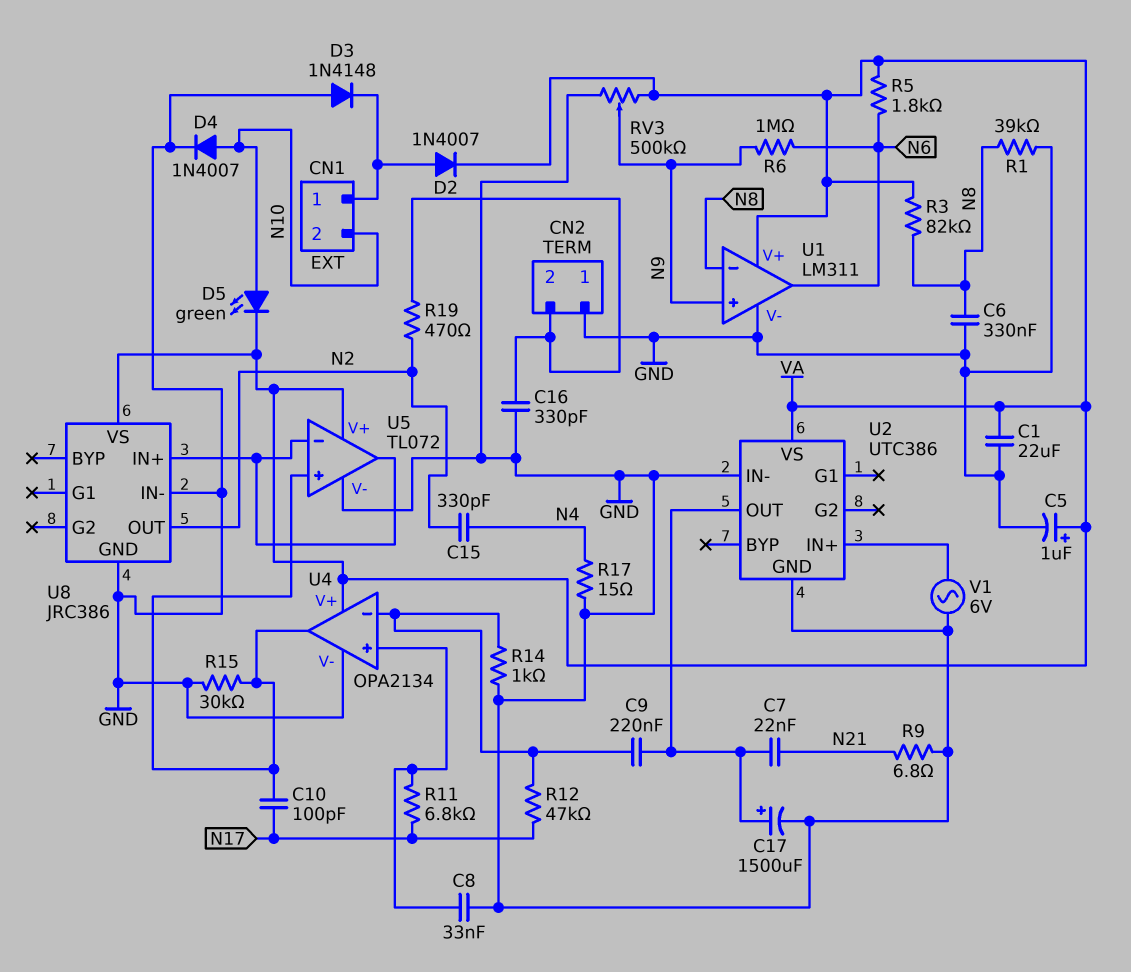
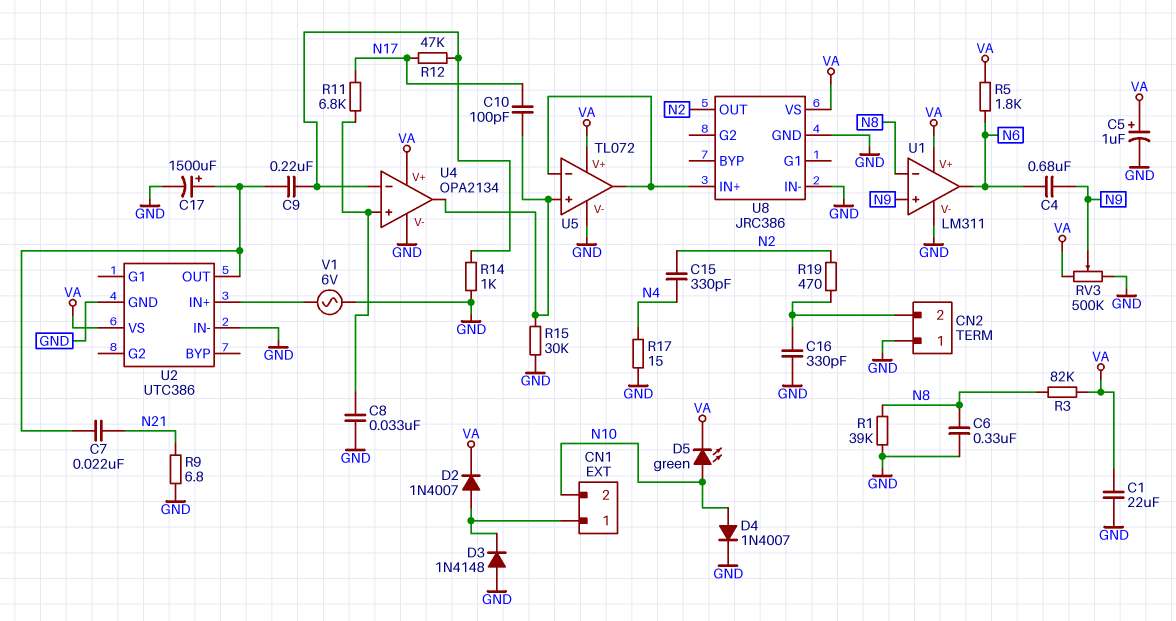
C4: none -> 680nF (N6, N9)
R6: 1M (N6, N9) -> none

